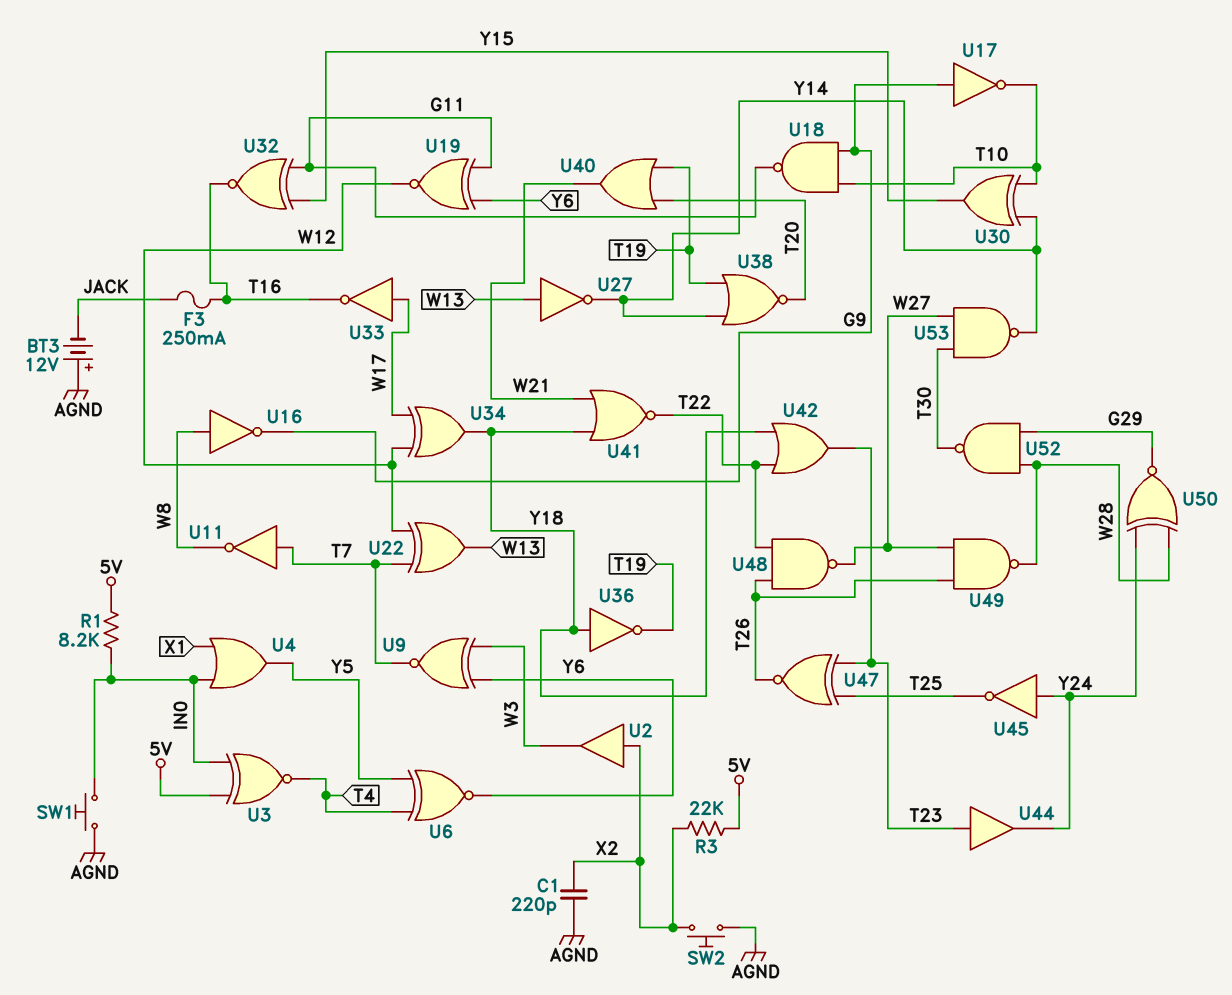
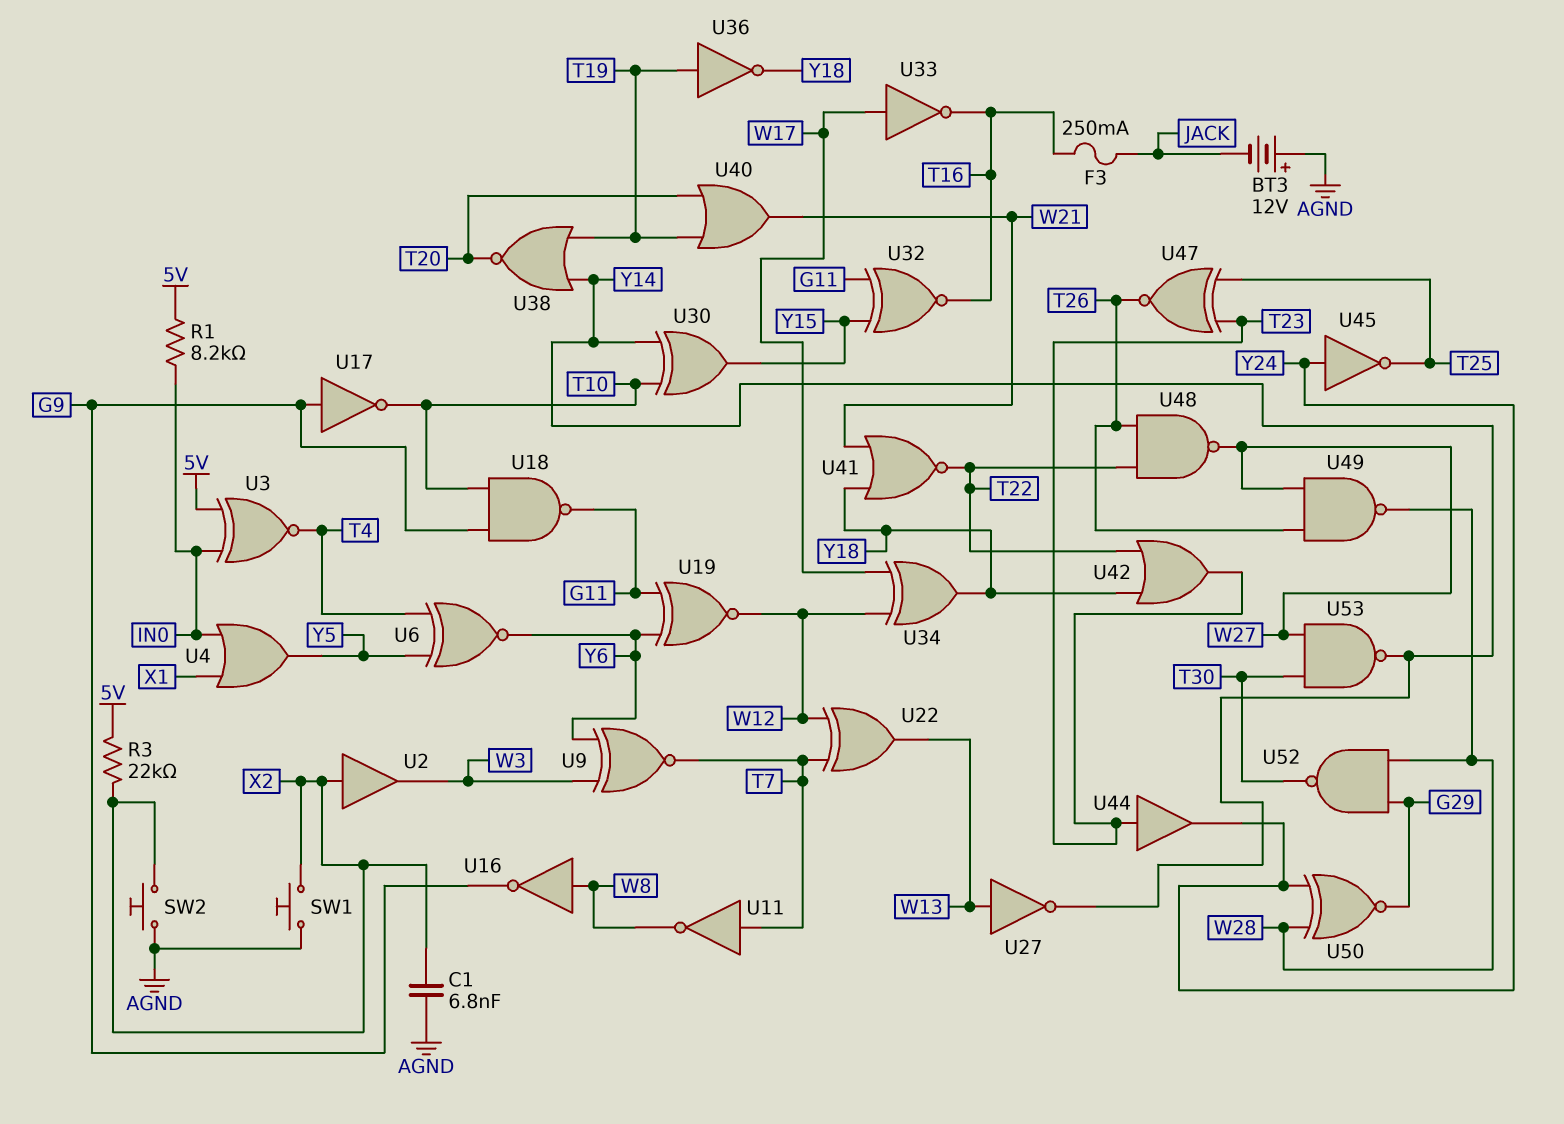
C1: 220pF (AGND, X2) -> 6.8nF (AGND, X2)
SW1: button (AGND, IN0) -> button (AGND, X2)
U36: NOT (in Y18, out T19) -> NOT (in T19, out Y18)

